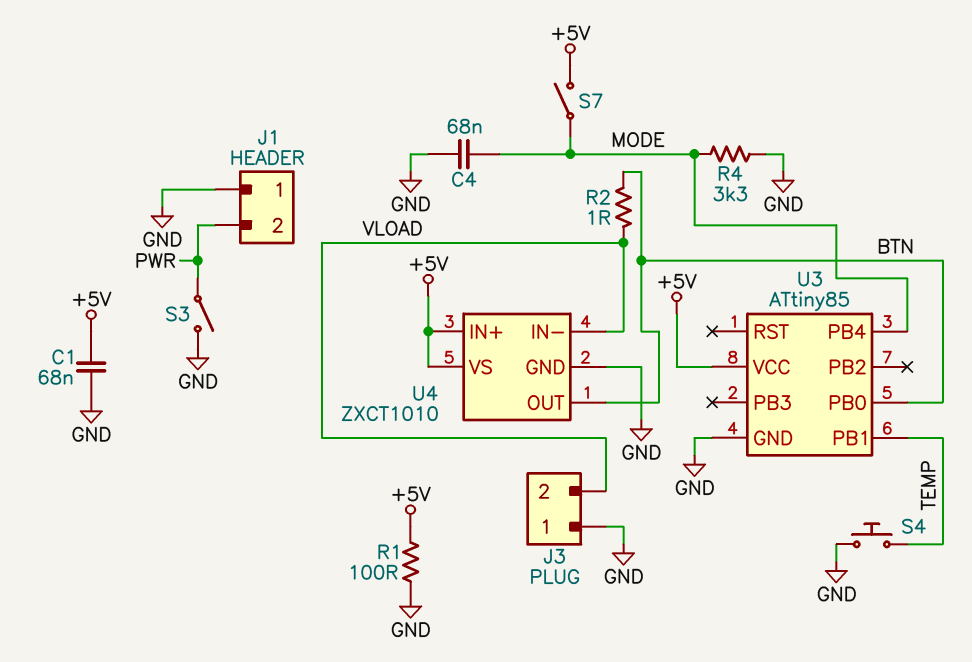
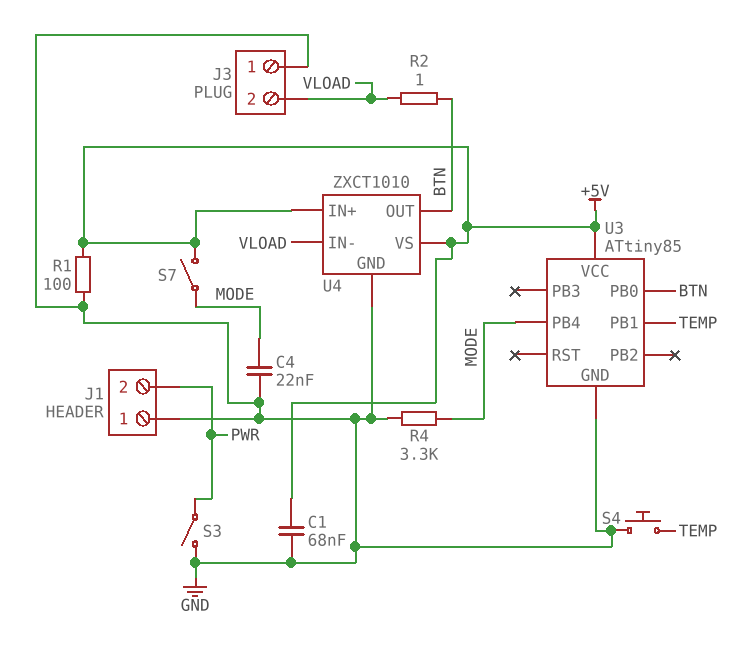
C4: 68nF (GND, MODE) -> 22nF (GND, MODE)

